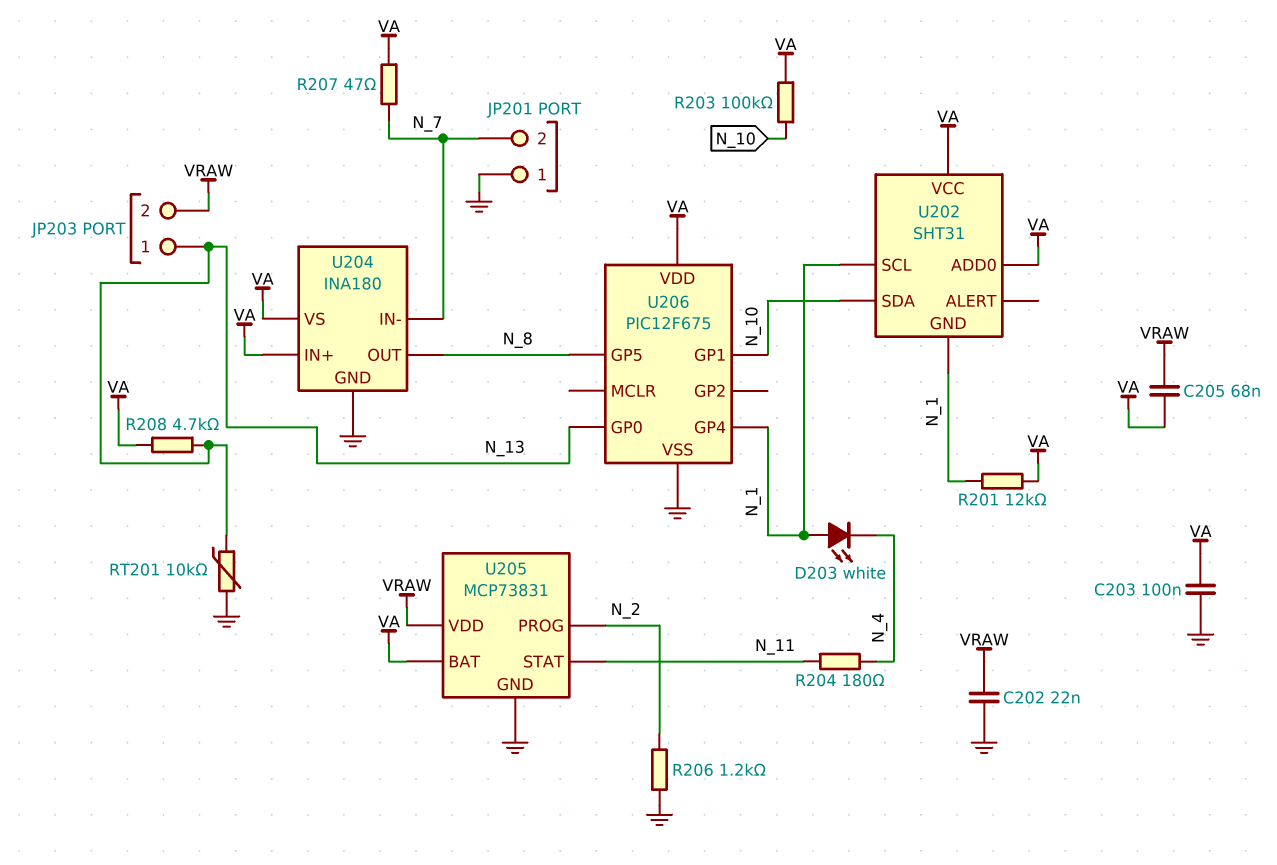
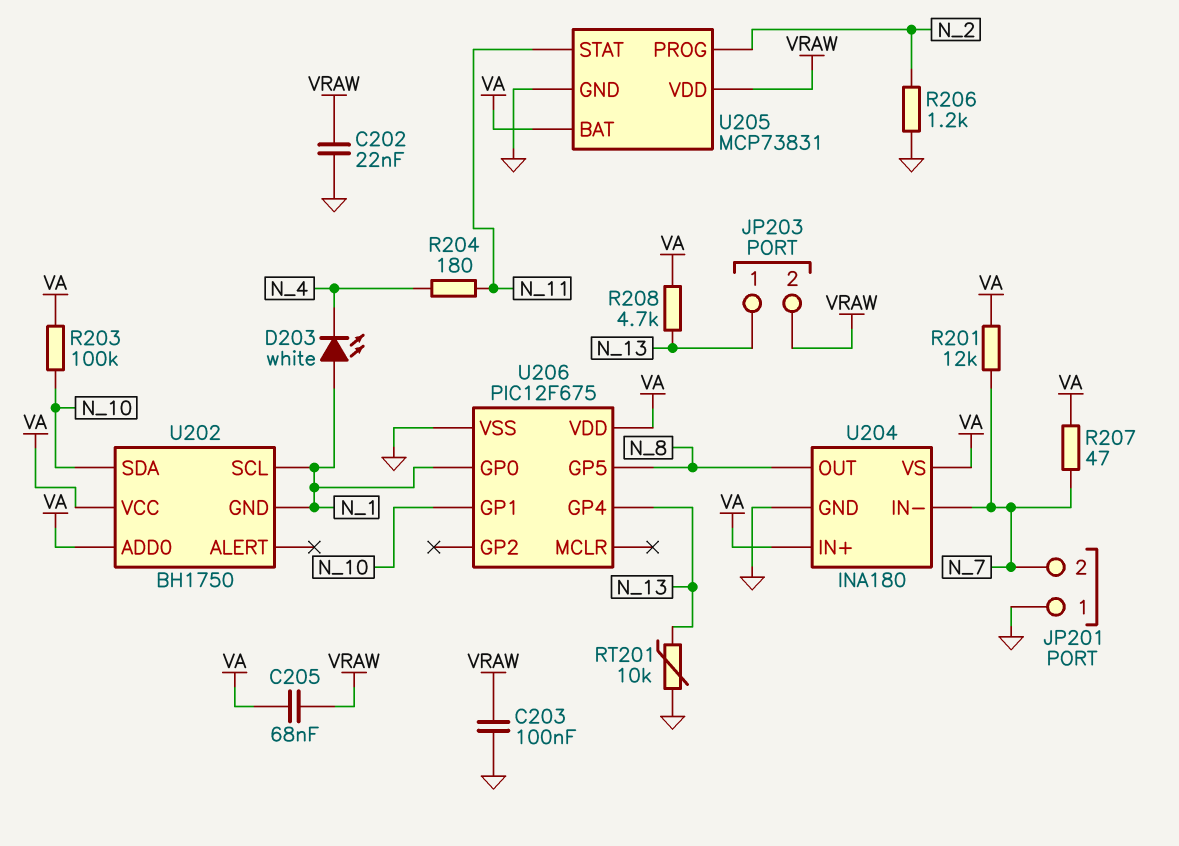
C203: 100nF (GND, VA) -> 100nF (GND, VRAW)
R201: 12k (N_1, VA) -> 12k (N_7, VA)
U202: SHT31 -> BH1750
U206 pin GP0: N_13 -> N_1
U206 pin GP4: N_1 -> N_13

